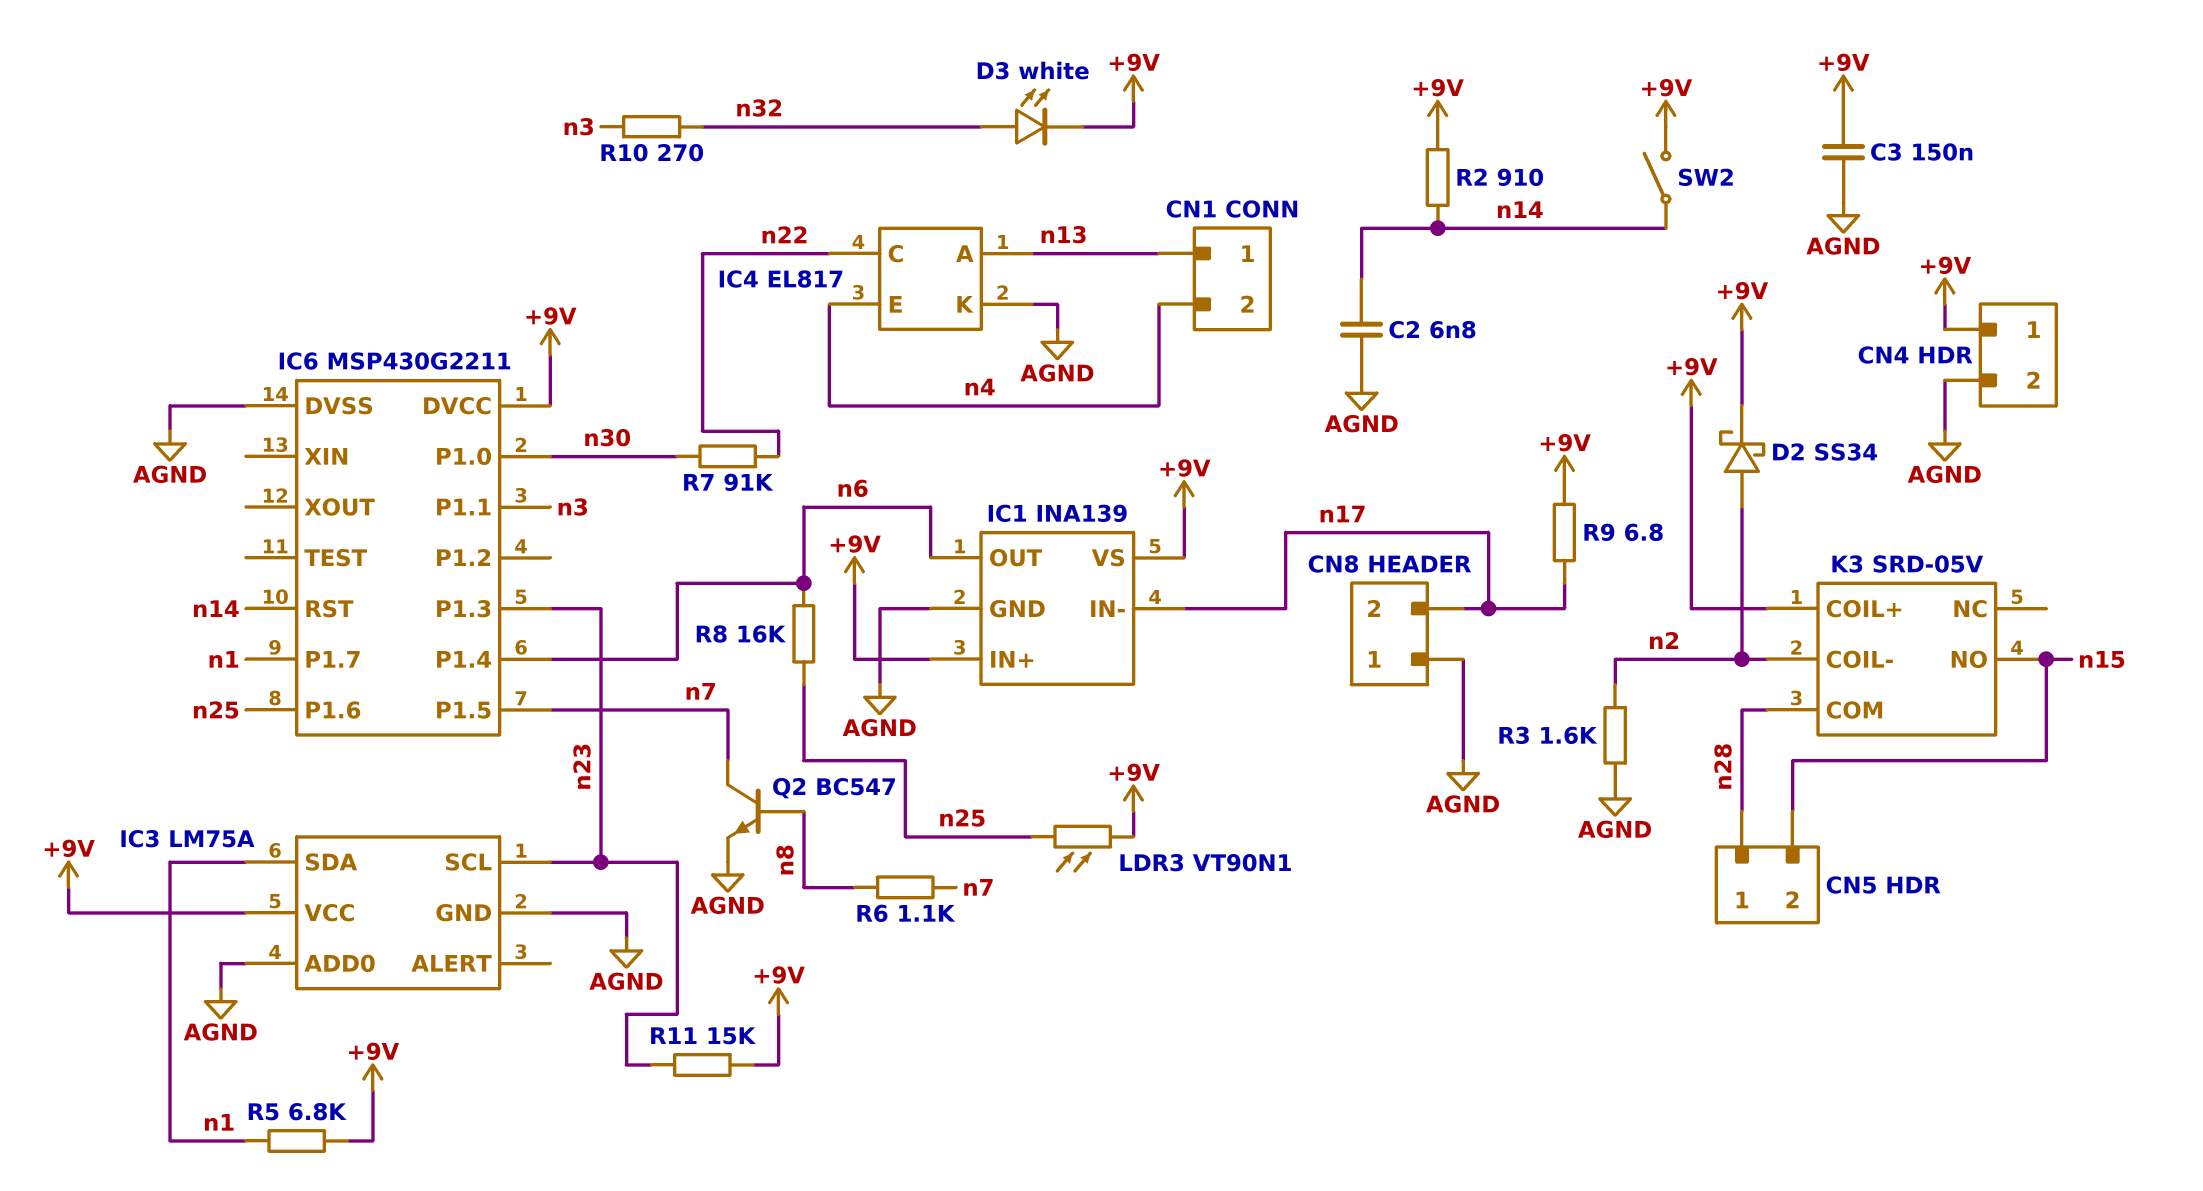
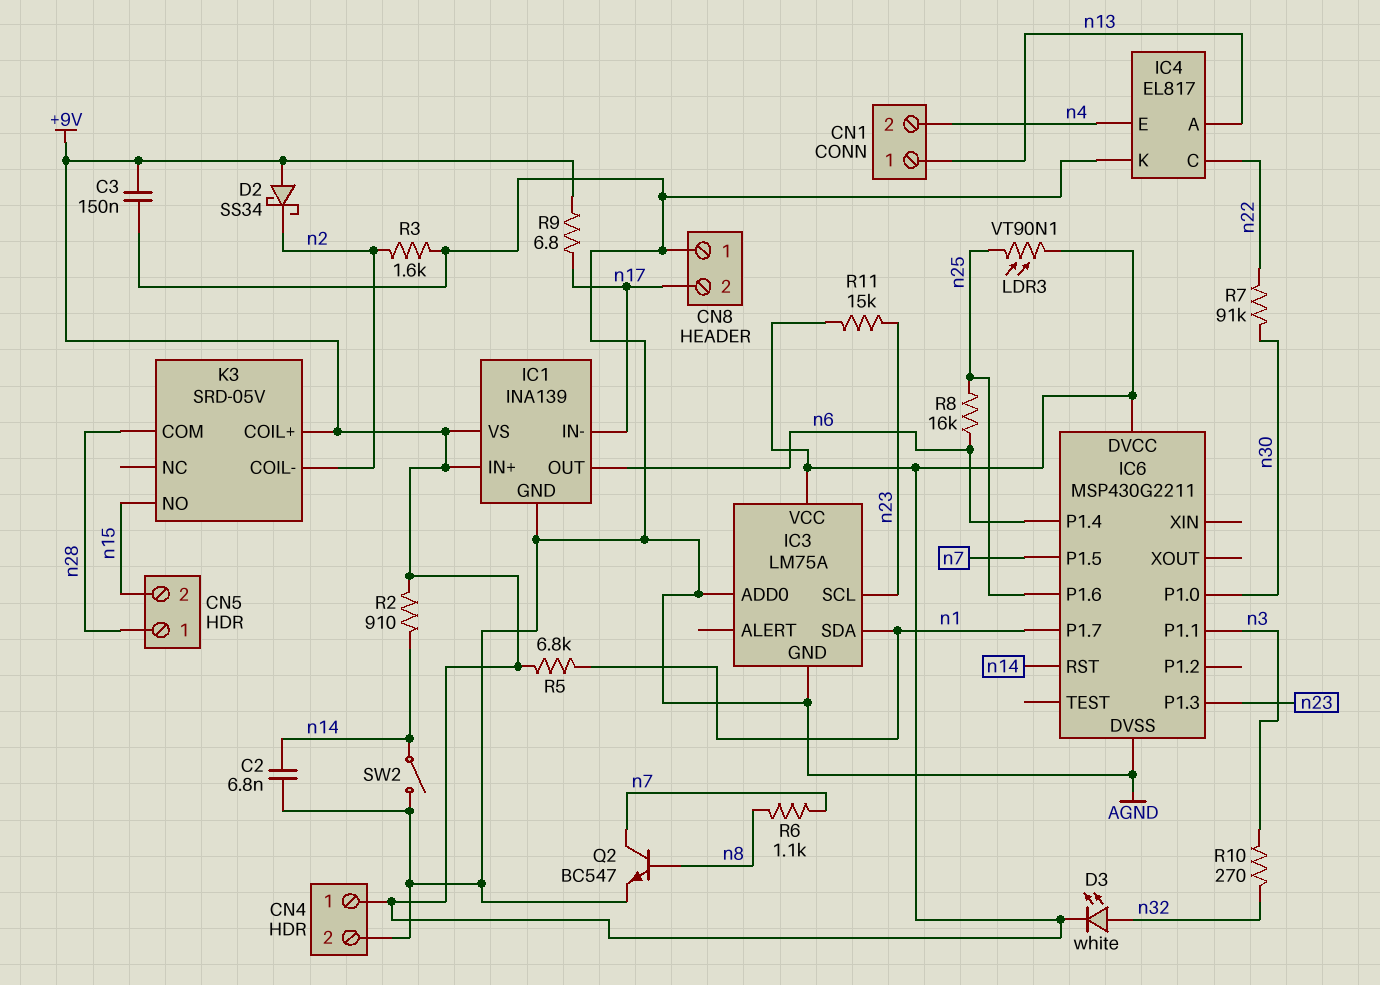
D2: schottky SS34 (A n2, K +9V) -> schottky SS34 (A +9V, K n2)
SW2: switch (+9V, n14) -> switch (AGND, n14)

